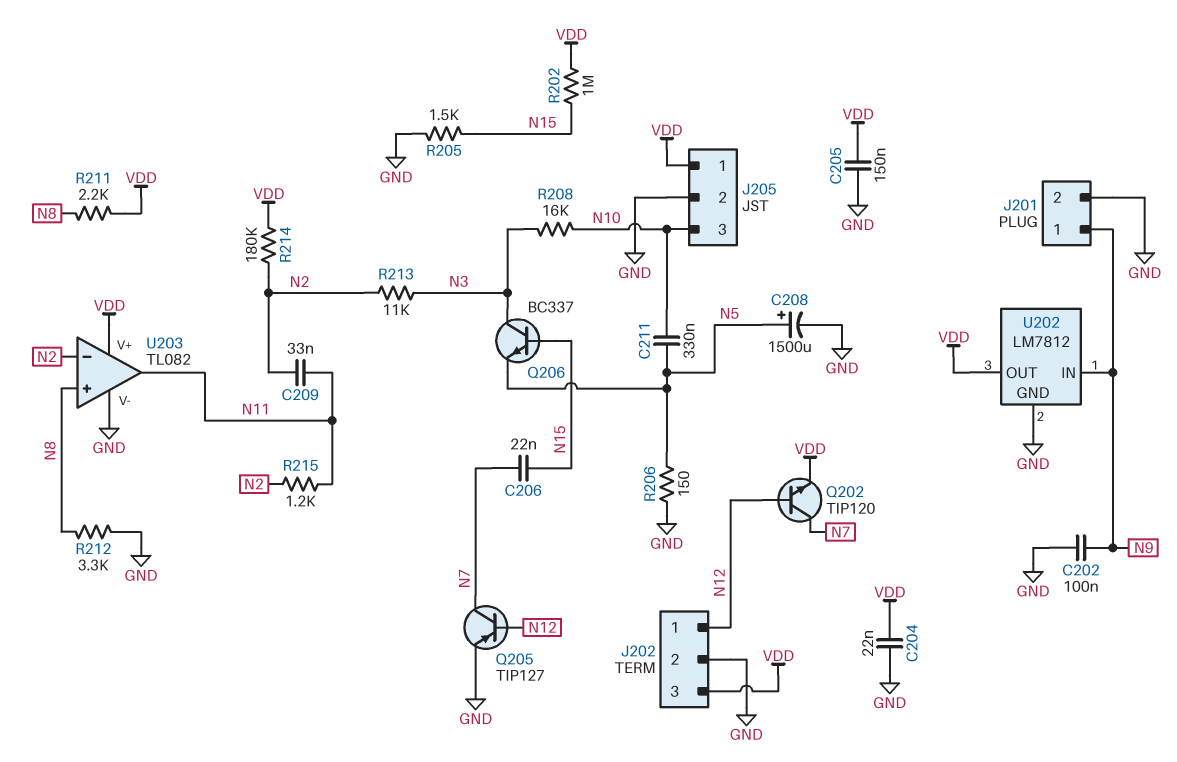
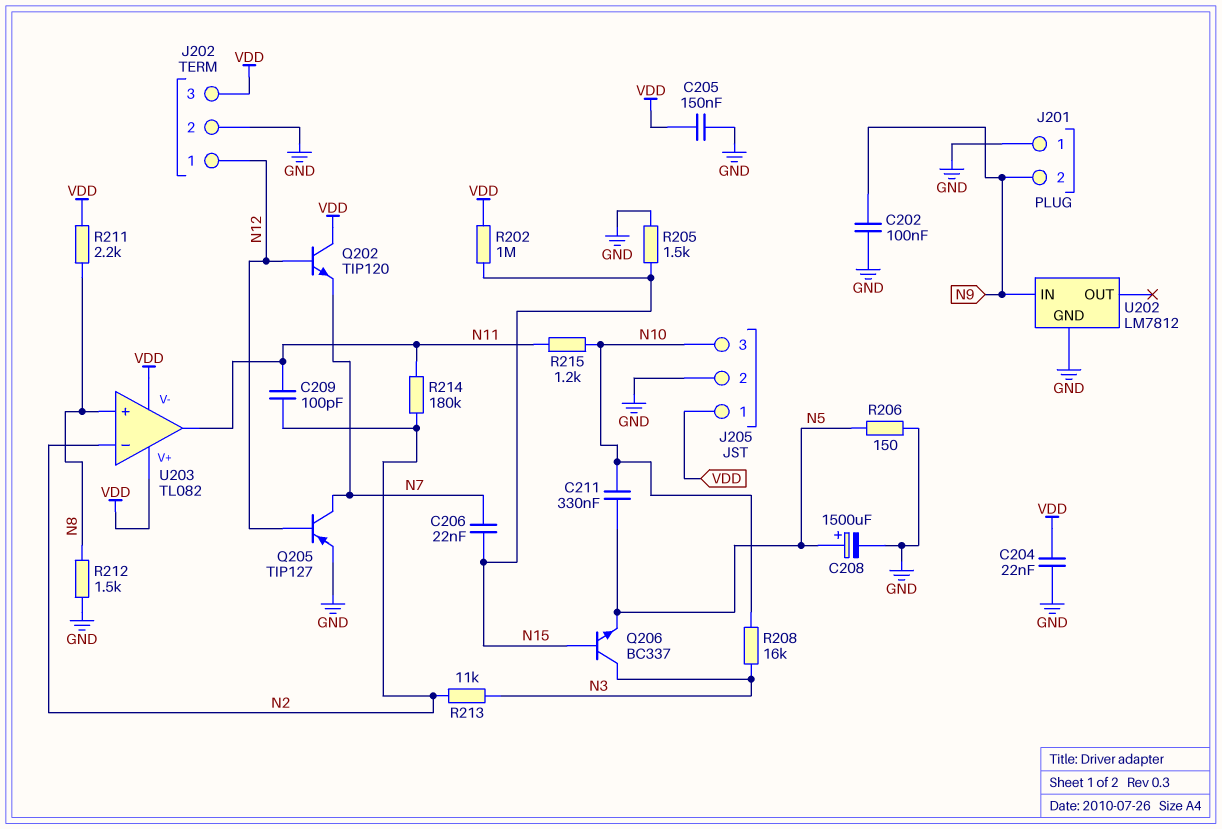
C209: 33nF (N2, N11) -> 100pF (N2, N11)
J201 pin 1: N9 -> GND
J201 pin 2: GND -> N9
Q202: NPN TIP120 (B N12, C N7, E VDD) -> NPN TIP120 (B N12, C VDD, E N7)
R212: 3.3k (GND, N8) -> 1.5k (GND, N8)
R214: 180k (N2, VDD) -> 180k (N2, N11)
R215: 1.2k (N2, N11) -> 1.2k (N10, N11)
U202 pin OUT: VDD -> none
U203 pin V-: GND -> VDD

